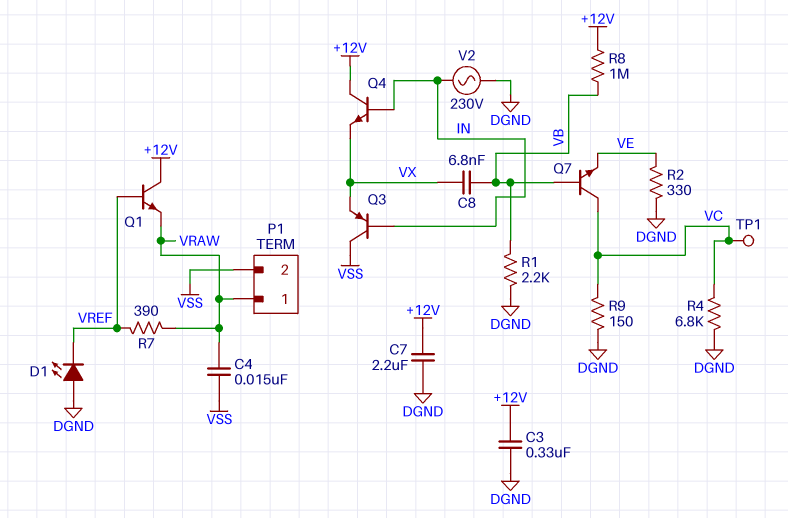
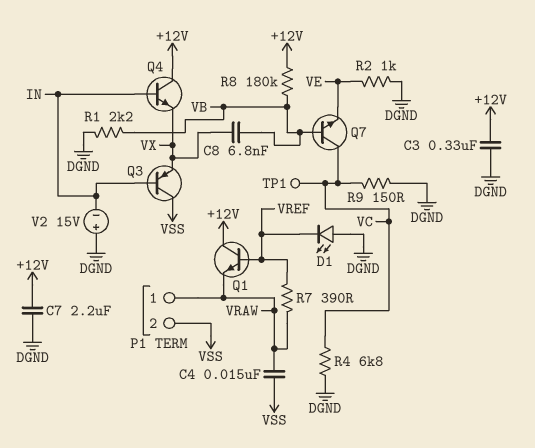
R2: 330 (DGND, VE) -> 1k (DGND, VE)
R8: 1M (+12V, VB) -> 180k (+12V, VB)
V2: AC 230V (DGND, IN) -> 15V (plus DGND, minus IN)

